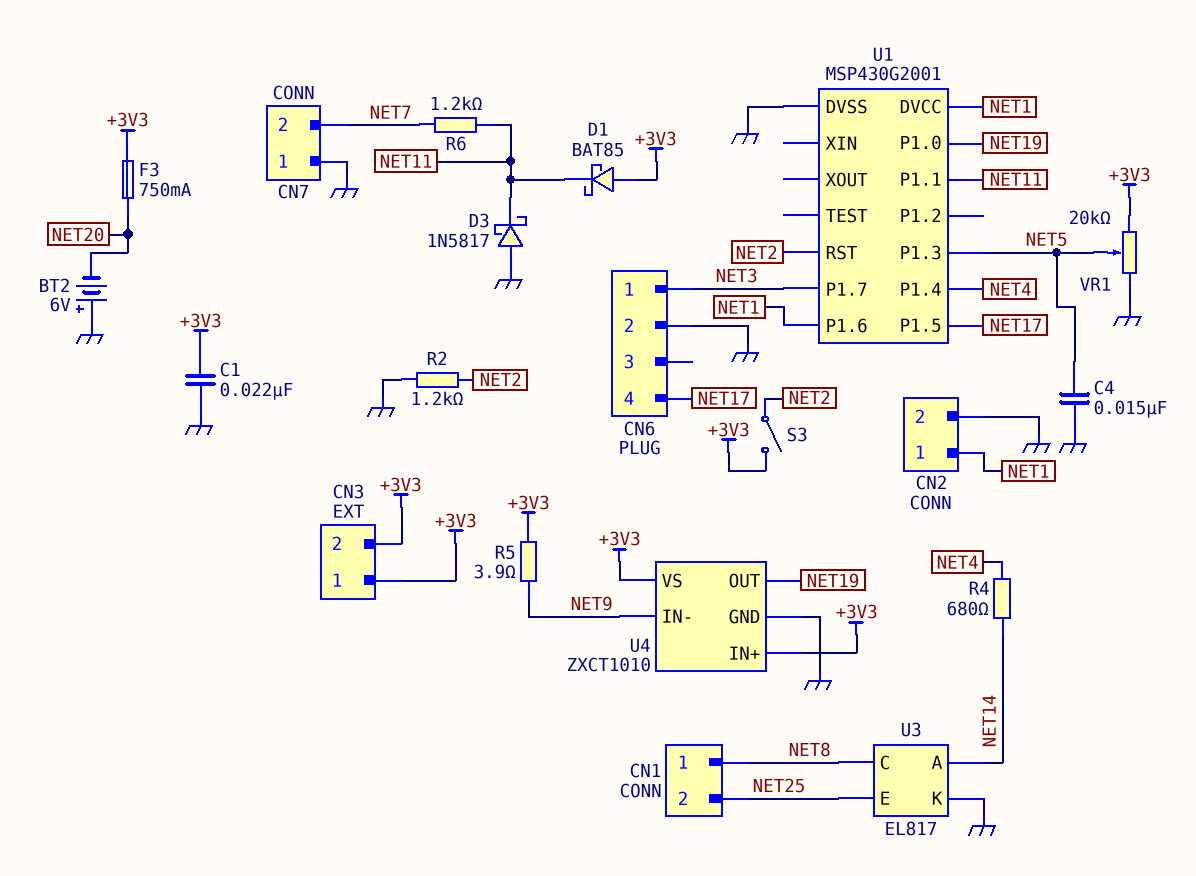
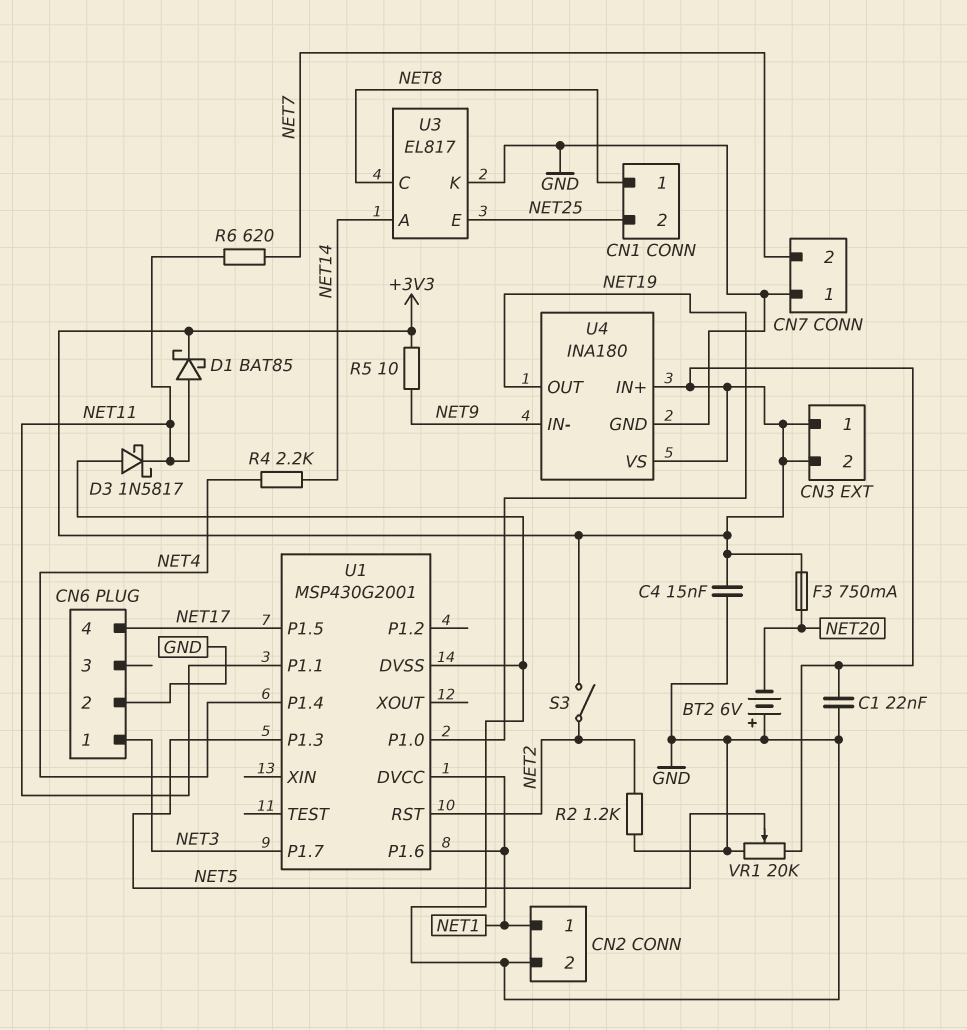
C4: 15nF (GND, NET5) -> 15nF (+3V3, GND)
D1: schottky BAT85 (A +3V3, K NET11) -> schottky BAT85 (A NET11, K +3V3)
R4: 680 (NET4, NET14) -> 2.2k (NET4, NET14)
R5: 3.9 (+3V3, NET9) -> 10 (+3V3, NET9)
R6: 1.2k (NET7, NET11) -> 620 (NET7, NET11)
U4: ZXCT1010 -> INA180

